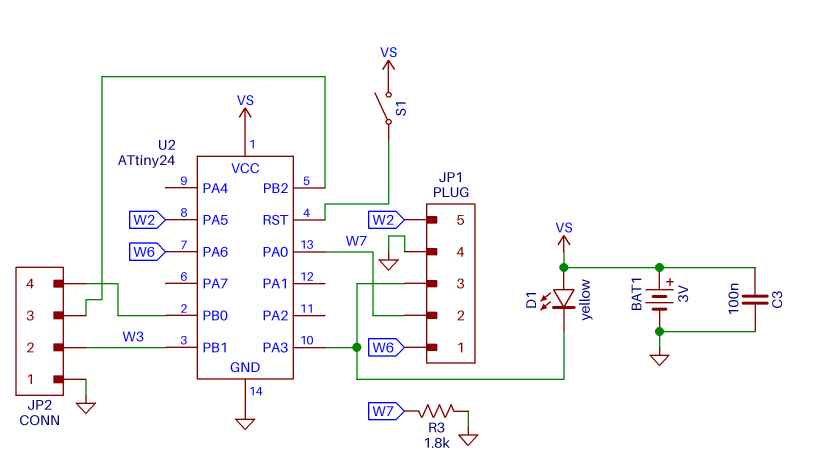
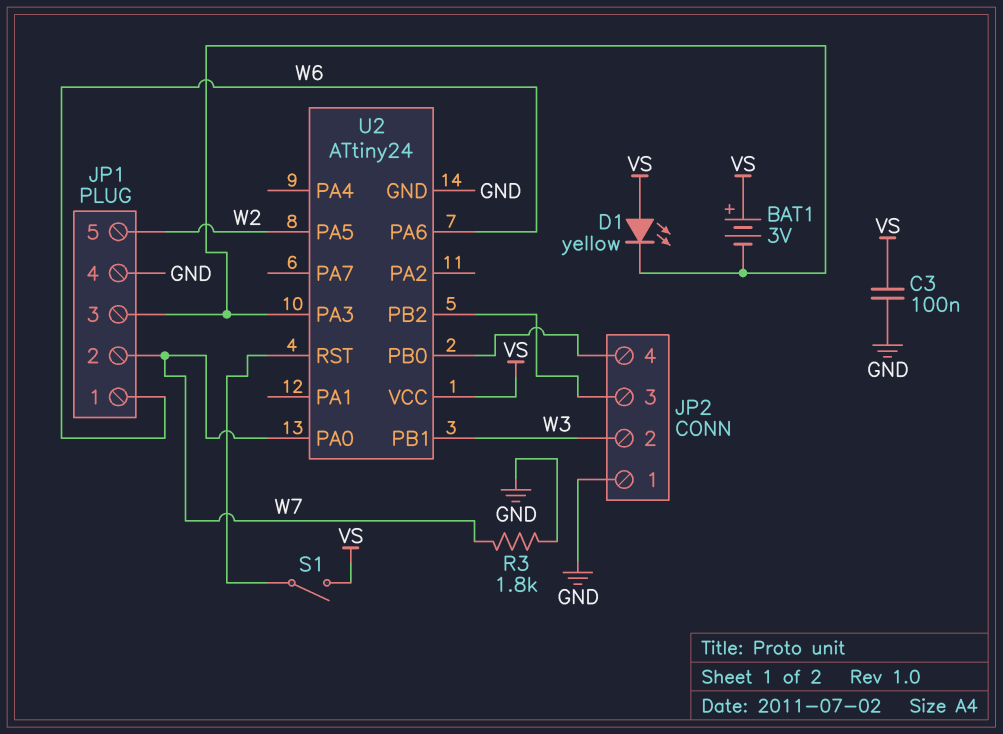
BAT1: 3V (plus VS, minus GND) -> 3V (plus VS, minus JP1/3)

